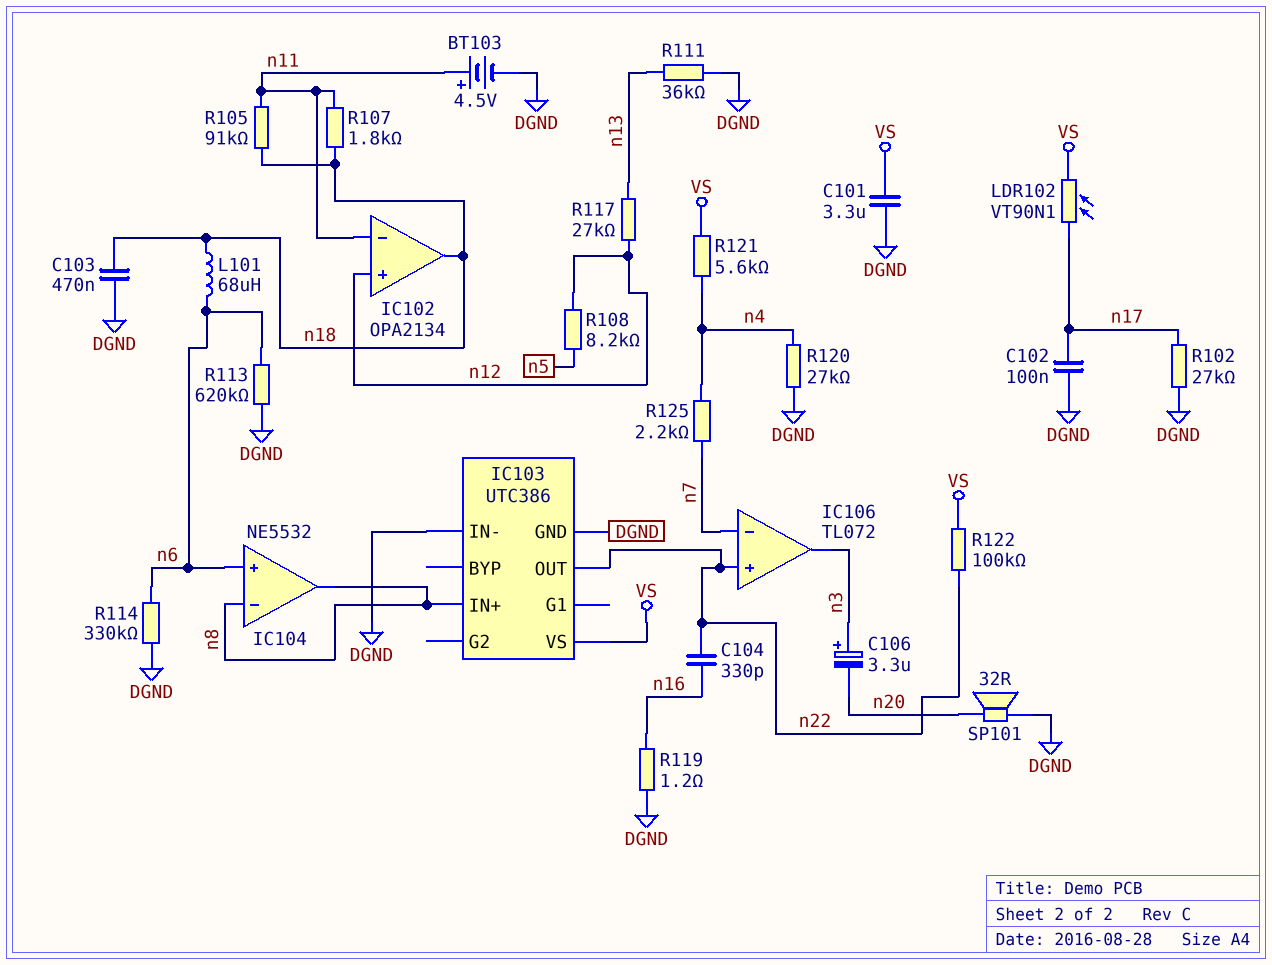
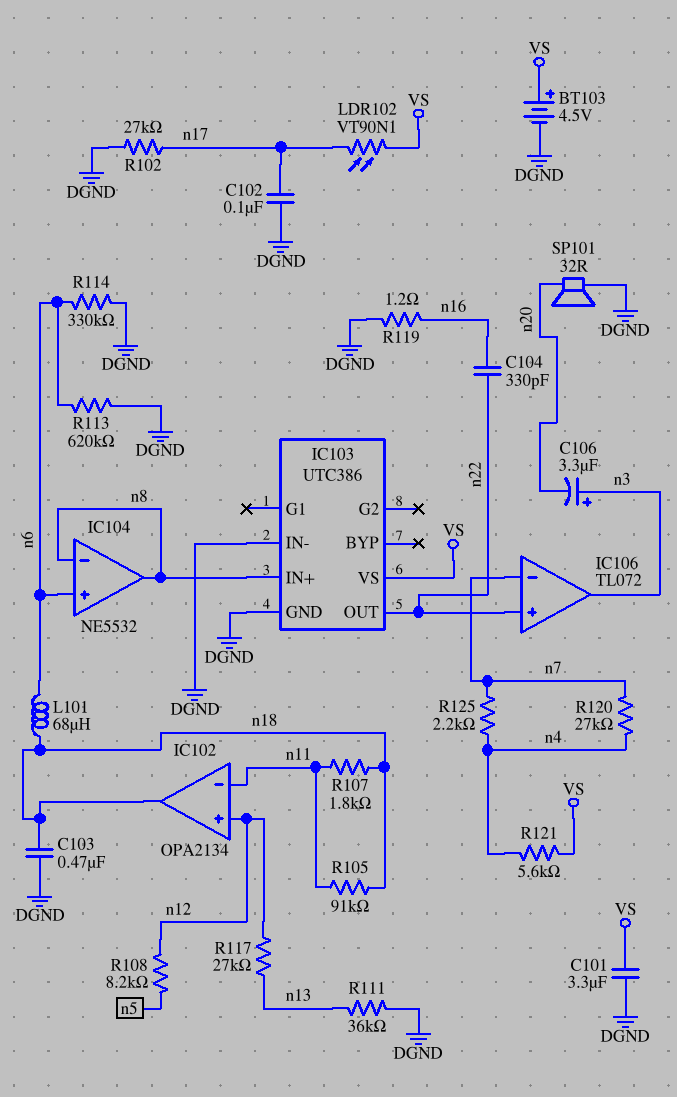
BT103: 4.5V (plus n11, minus DGND) -> 4.5V (plus VS, minus DGND)
R120: 27k (DGND, n4) -> 27k (n4, n7)
R122: 100k (VS, n22) -> none

